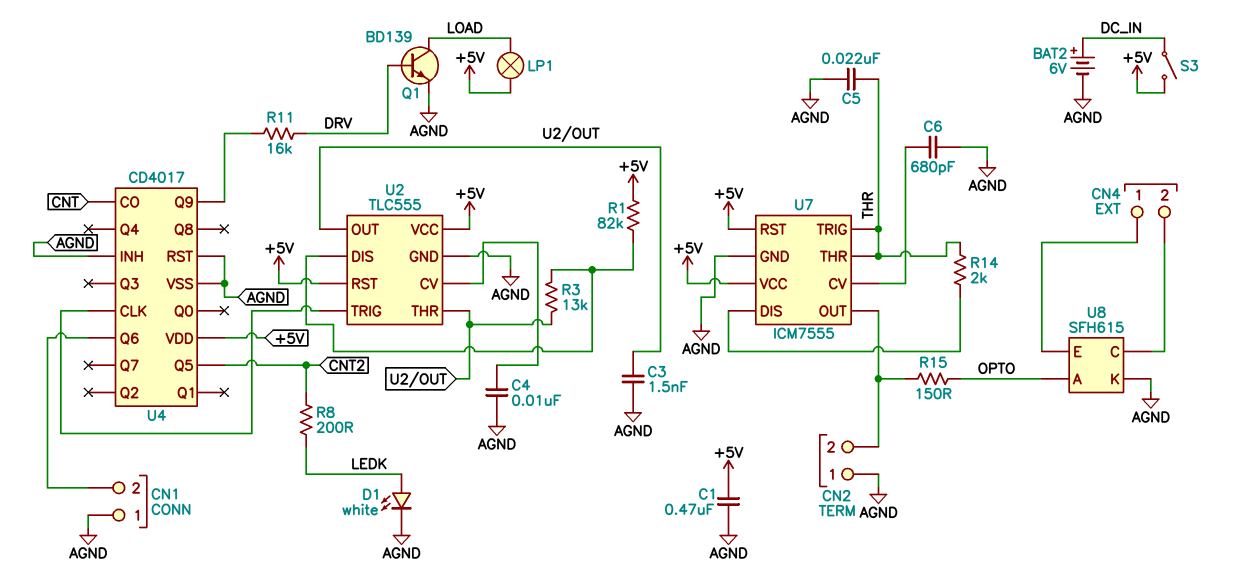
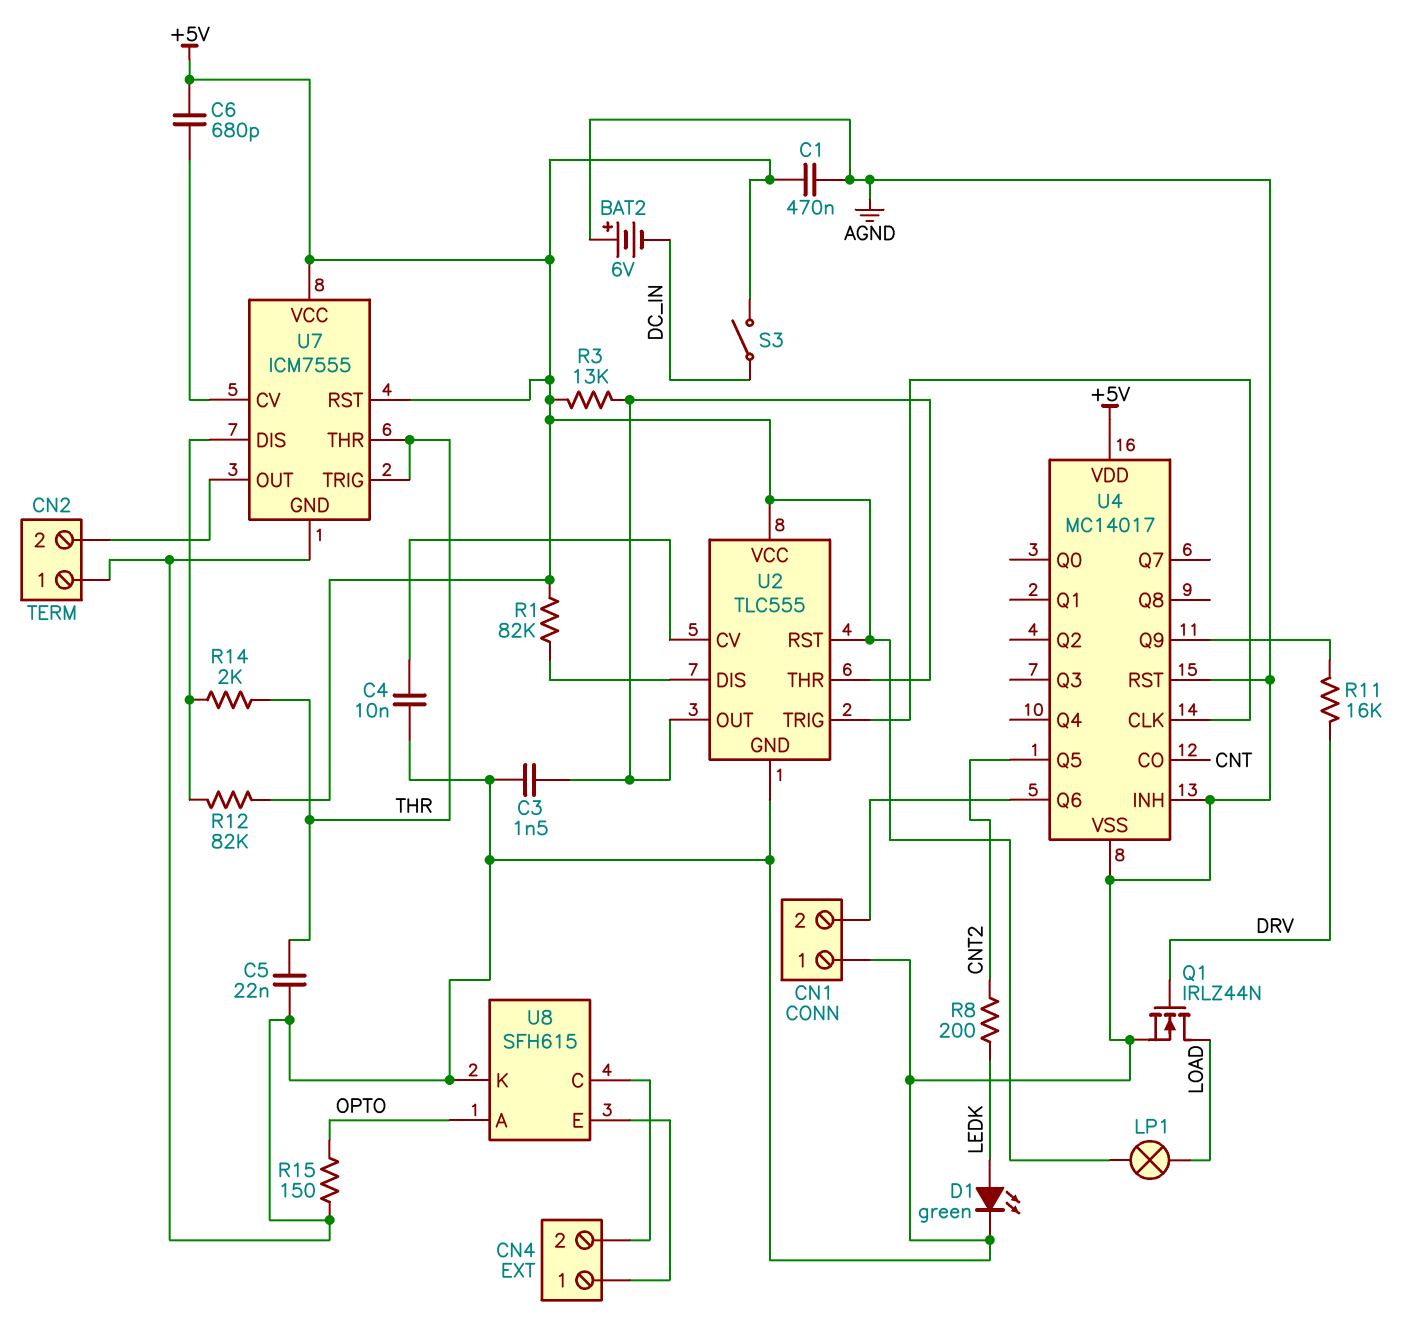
BAT2: 6V (plus DC_IN, minus AGND) -> 6V (plus AGND, minus DC_IN)
C6: 680pF (AGND, U7/CV) -> 680pF (+5V, U7/CV)
D1: LED white (A LEDK, K AGND) -> LED green (A LEDK, K AGND)
Q1: NPN BD139 (B DRV, C LOAD, E AGND) -> NMOS IRLZ44N (G DRV, D LOAD, S AGND)
R3: 13k (U2/DIS, U2/OUT) -> 13k (+5V, U2/OUT)
R12: none -> 82k (+5V, U7/DIS)
R15: 150 (CN2/2, OPTO) -> 150 (AGND, OPTO)
U4: CD4017 -> MC14017

